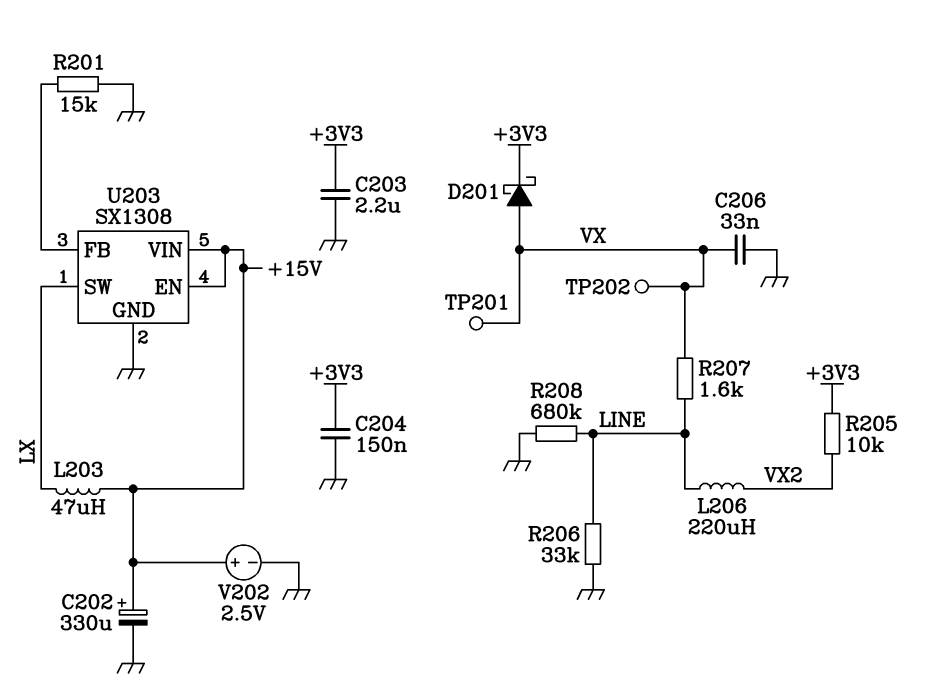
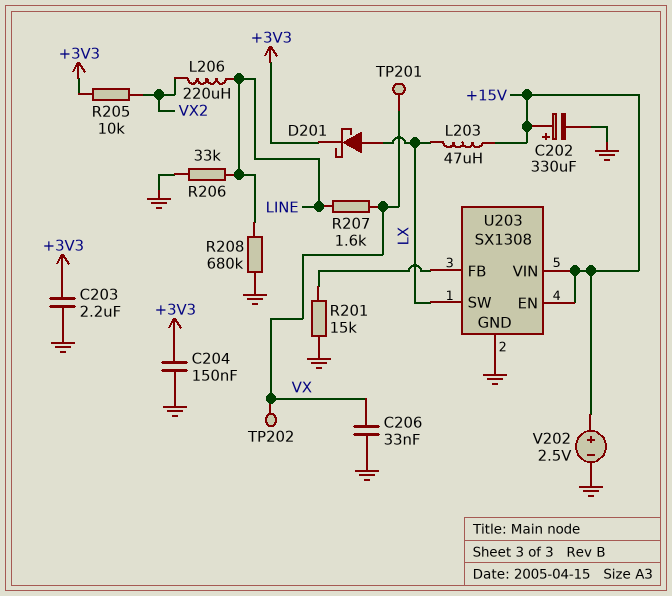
D201: schottky (A VX, K +3V3) -> schottky (A LX, K +3V3)

